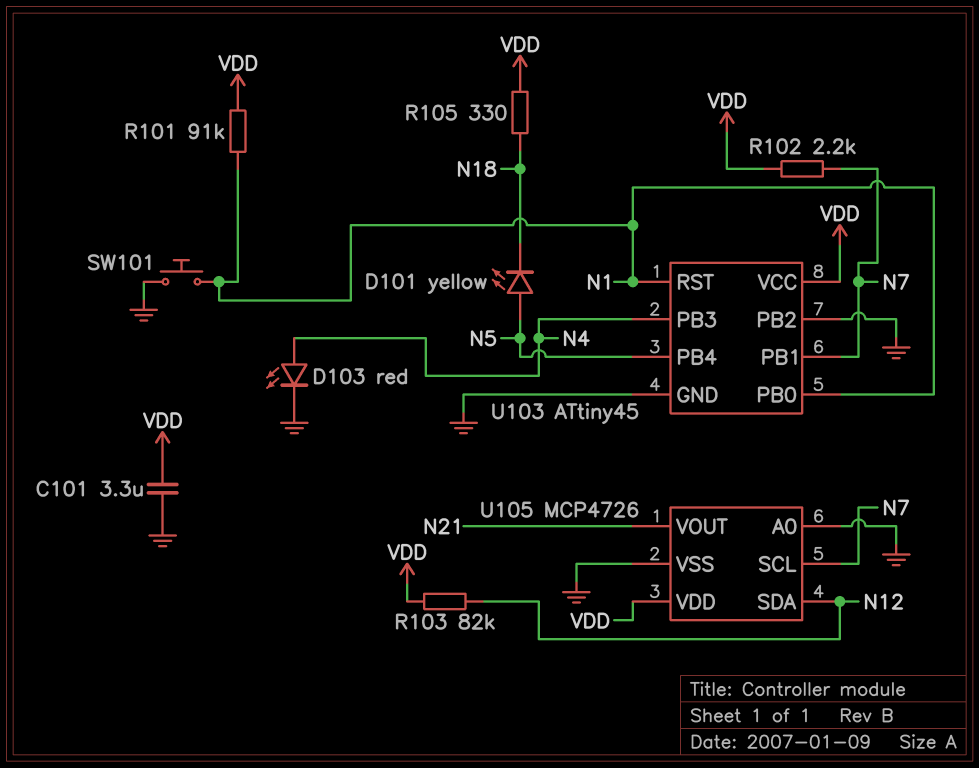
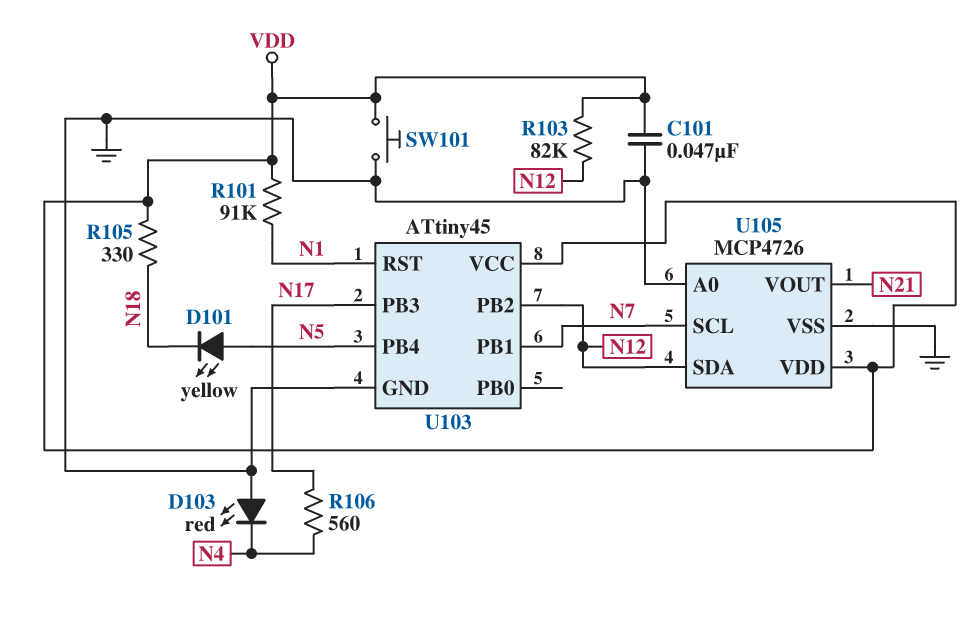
C101: 3.3uF (GND, VDD) -> 47nF (GND, VDD)
D103: LED red (A N4, K GND) -> LED red (A GND, K N4)
R102: 2.2k (N7, VDD) -> none
R106: none -> 560 (N4, N17)
SW101: button (GND, N1) -> button (GND, VDD)
U103 pin PB0: N1 -> none
U103 pin PB2: GND -> N12
U103 pin PB3: N4 -> N17

